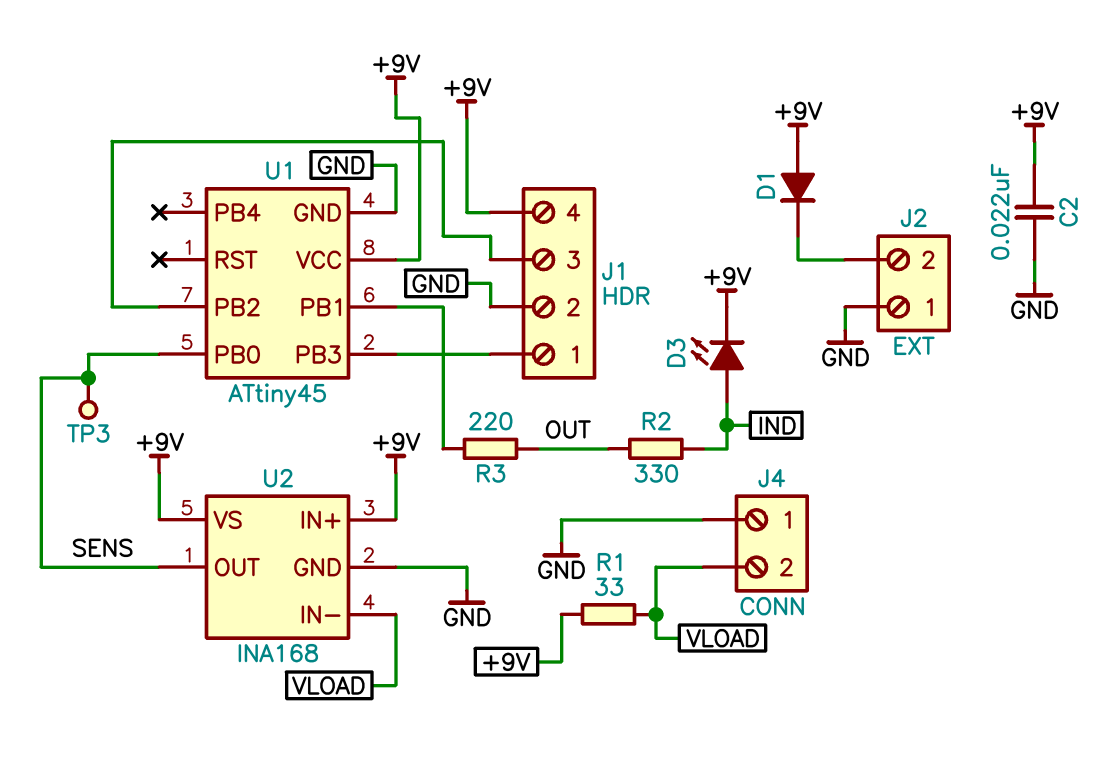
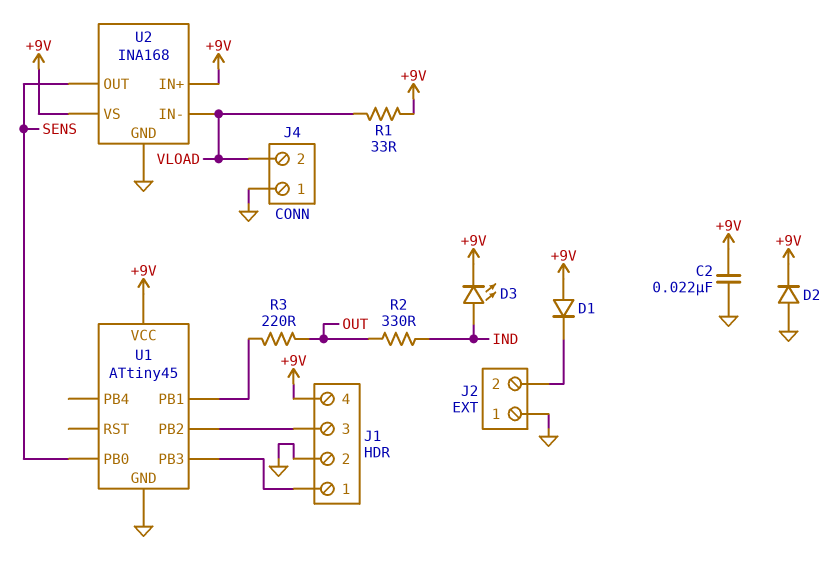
D2: none -> diode (A GND, K +9V)
TP3: test point (SENS) -> none

